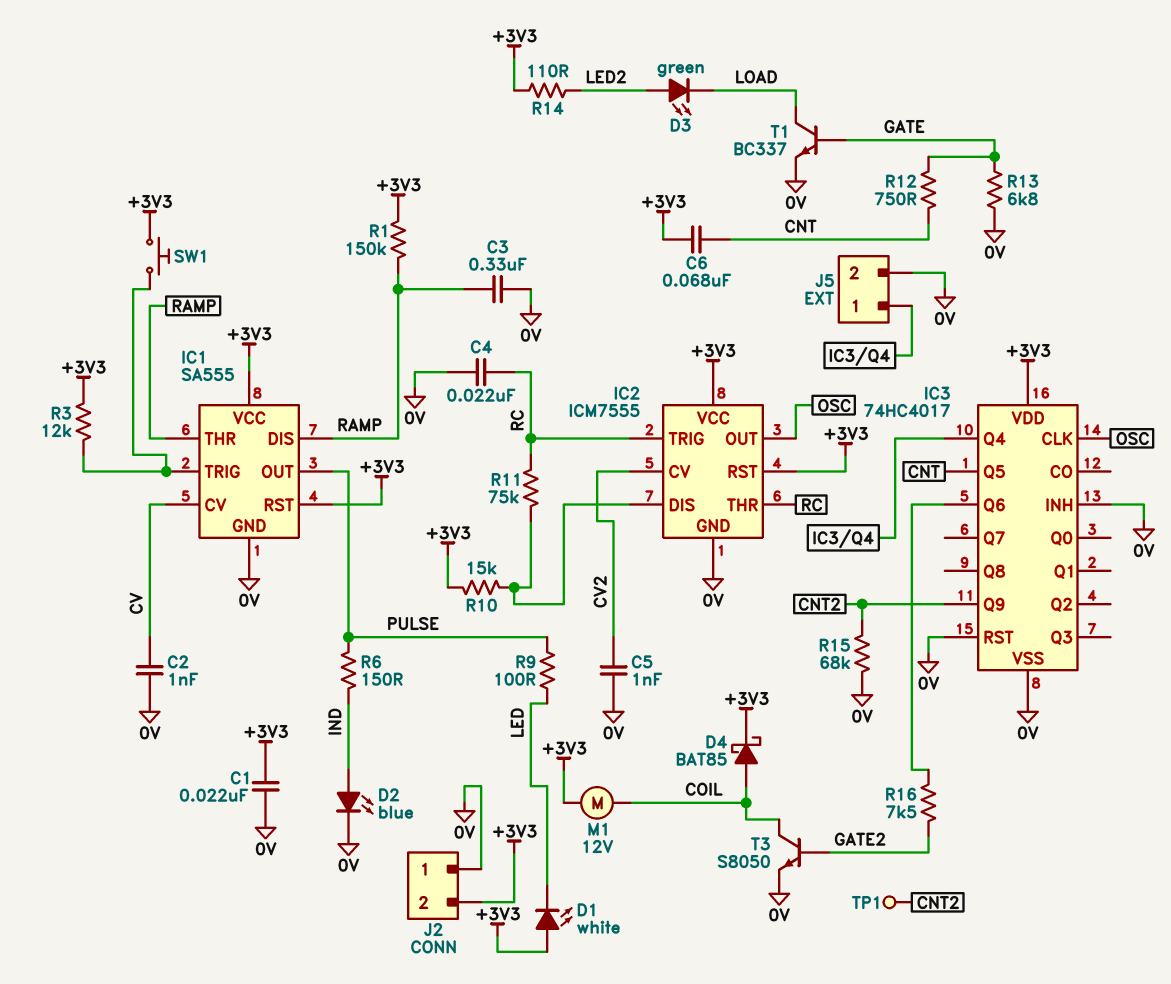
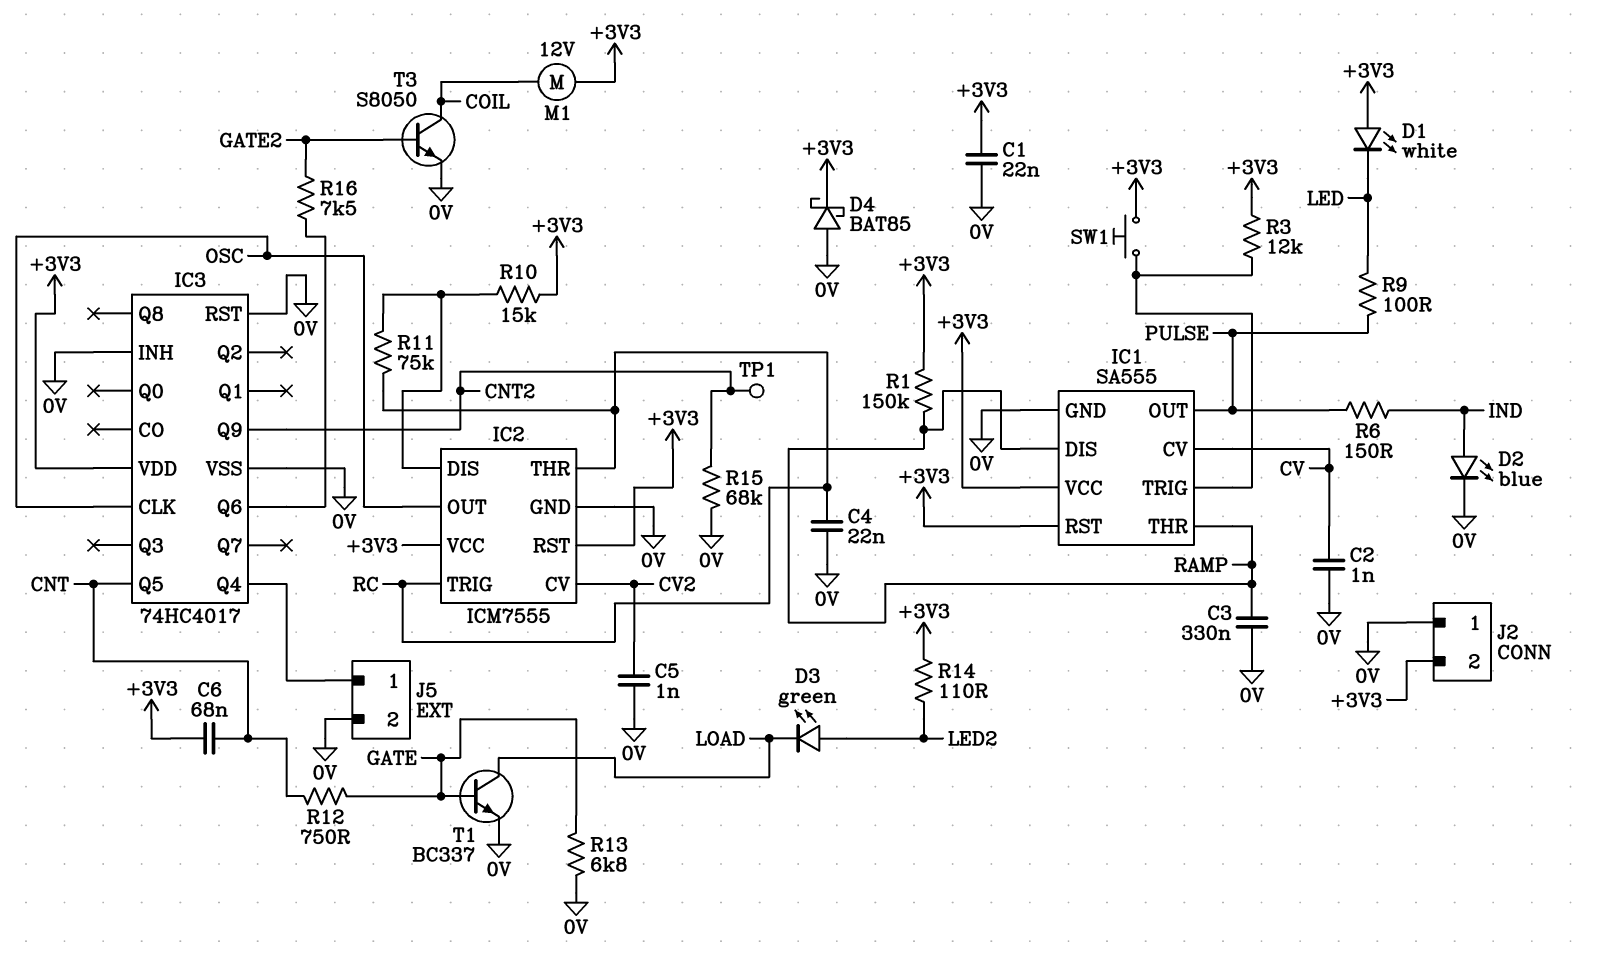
D4: schottky BAT85 (A COIL, K +3V3) -> schottky BAT85 (A 0V, K +3V3)

